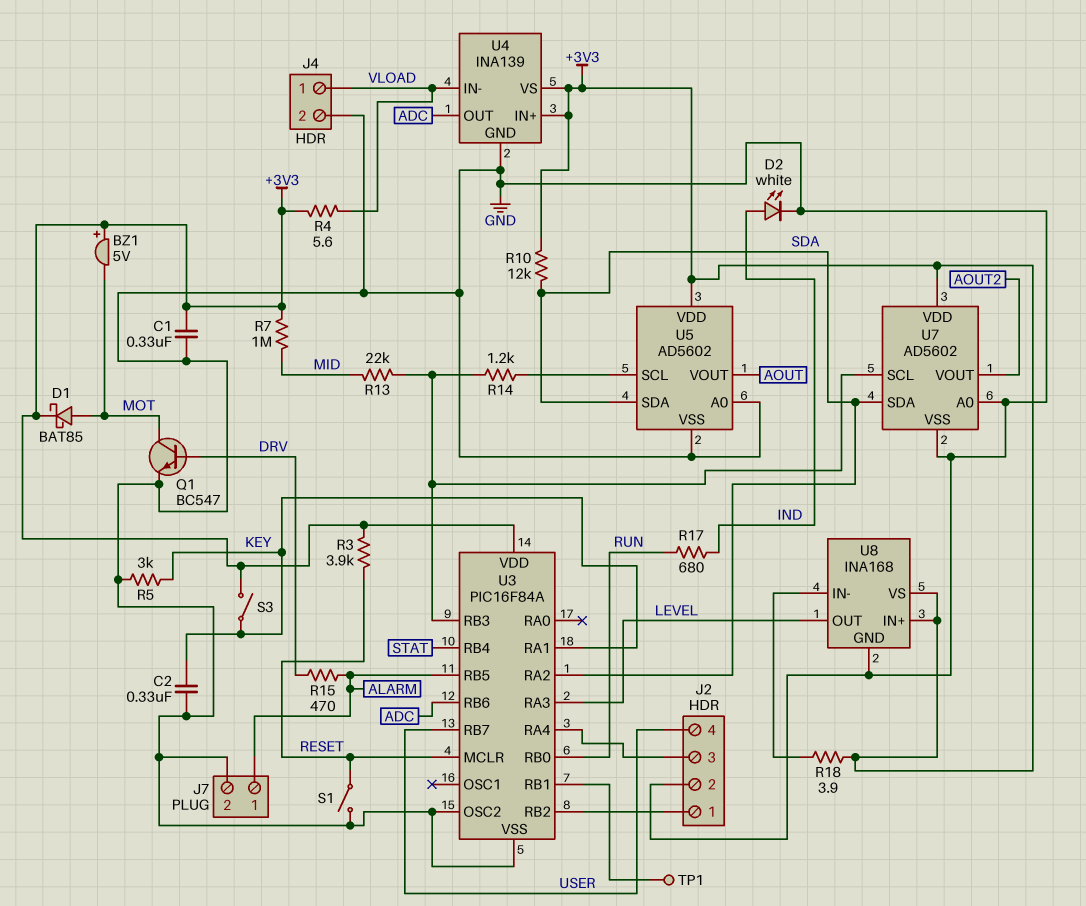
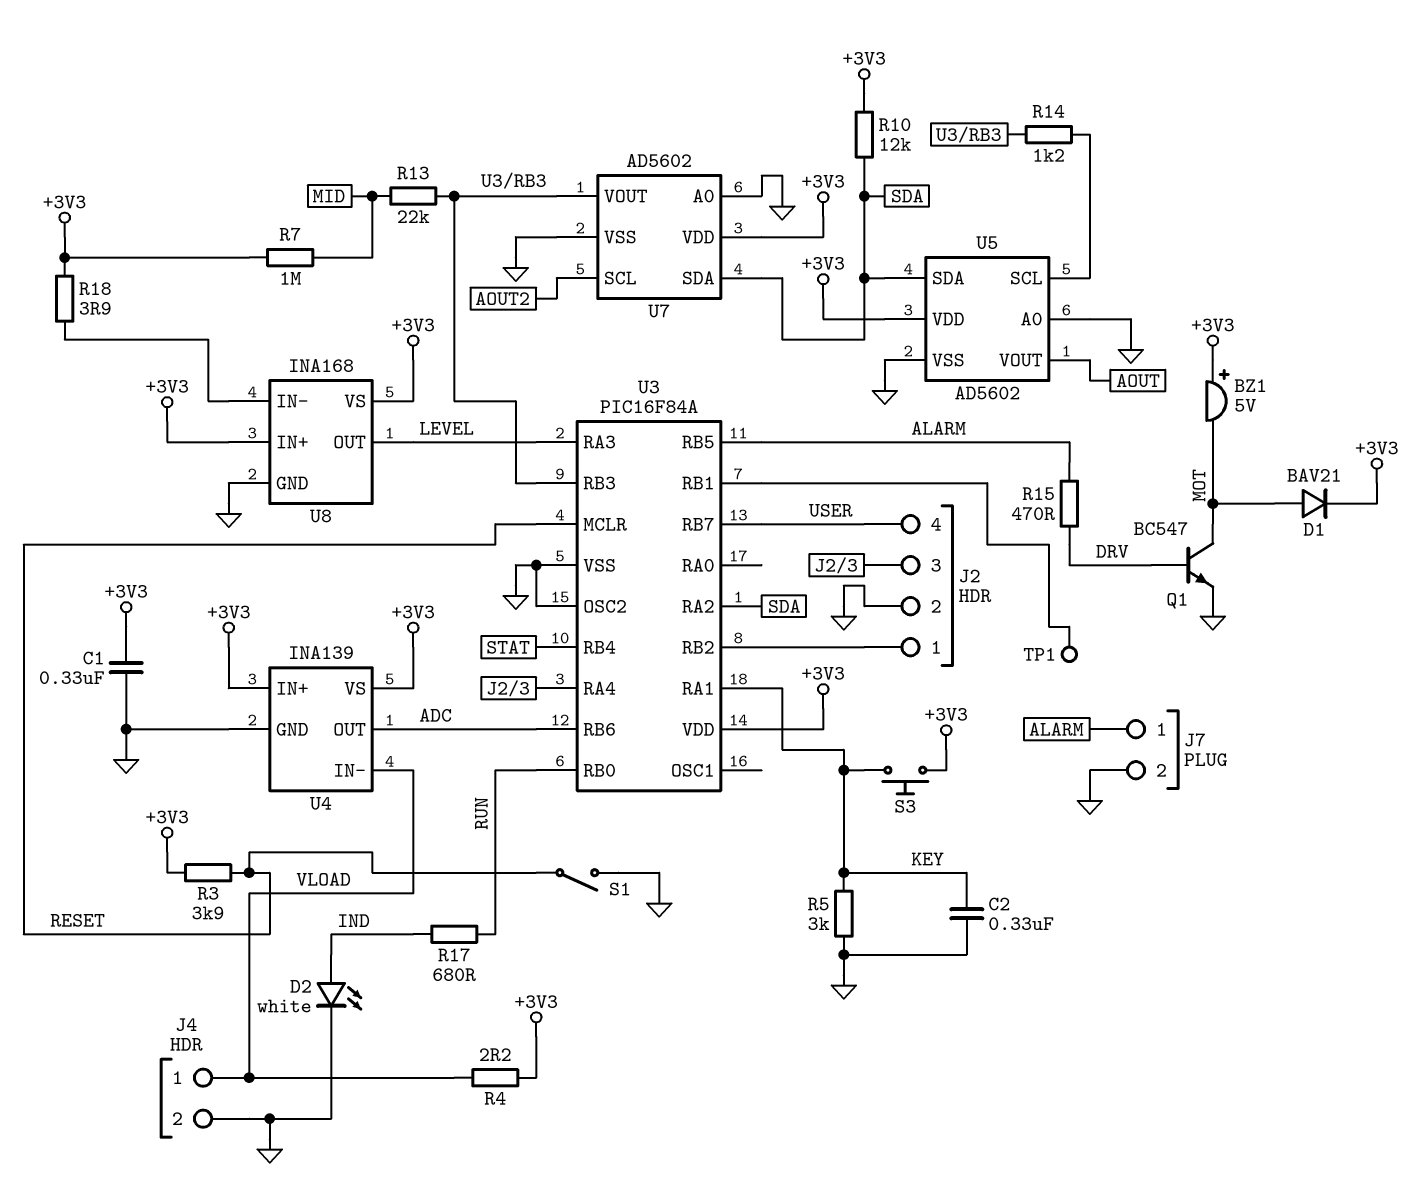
D1: schottky BAT85 (A MOT, K +3V3) -> diode BAV21 (A MOT, K +3V3)
R4: 5.6 (+3V3, VLOAD) -> 2.2 (+3V3, VLOAD)
S3: switch (+3V3, KEY) -> button (+3V3, KEY)
U7 pin SCL: U3/RB3 -> AOUT2
U7 pin VOUT: AOUT2 -> U3/RB3

